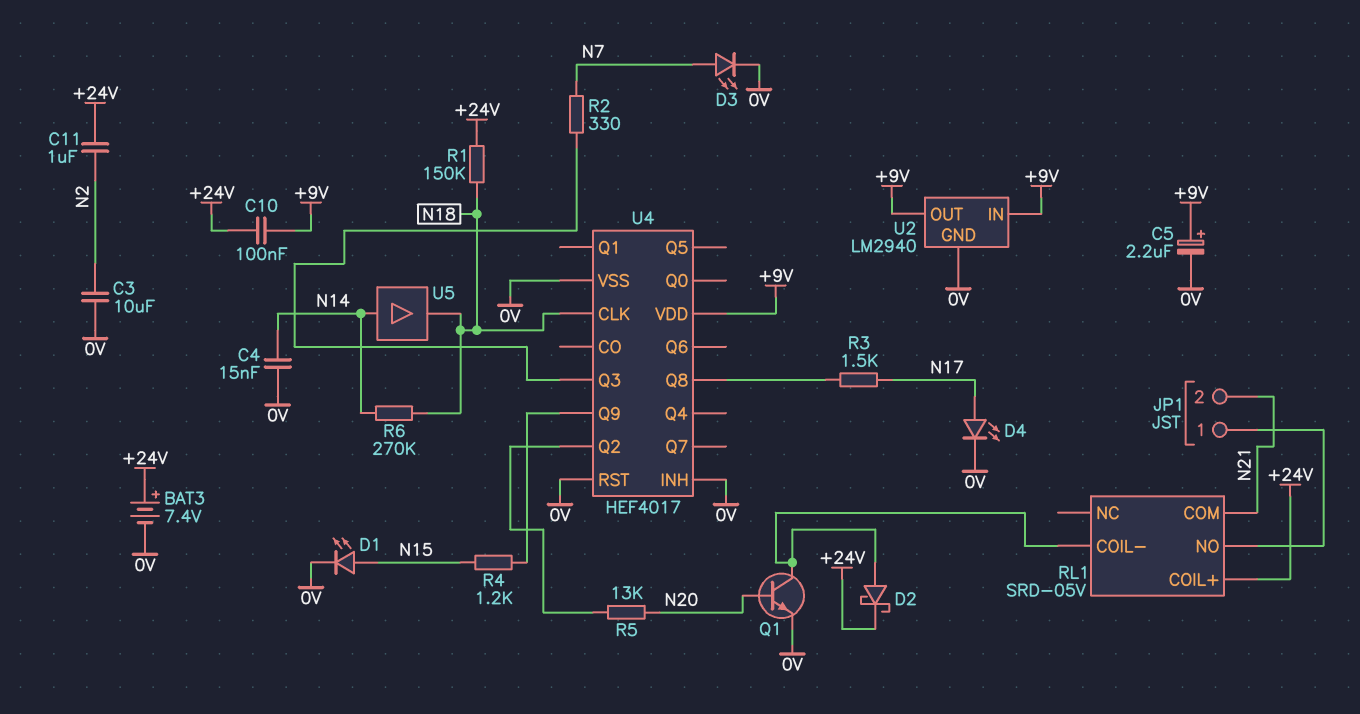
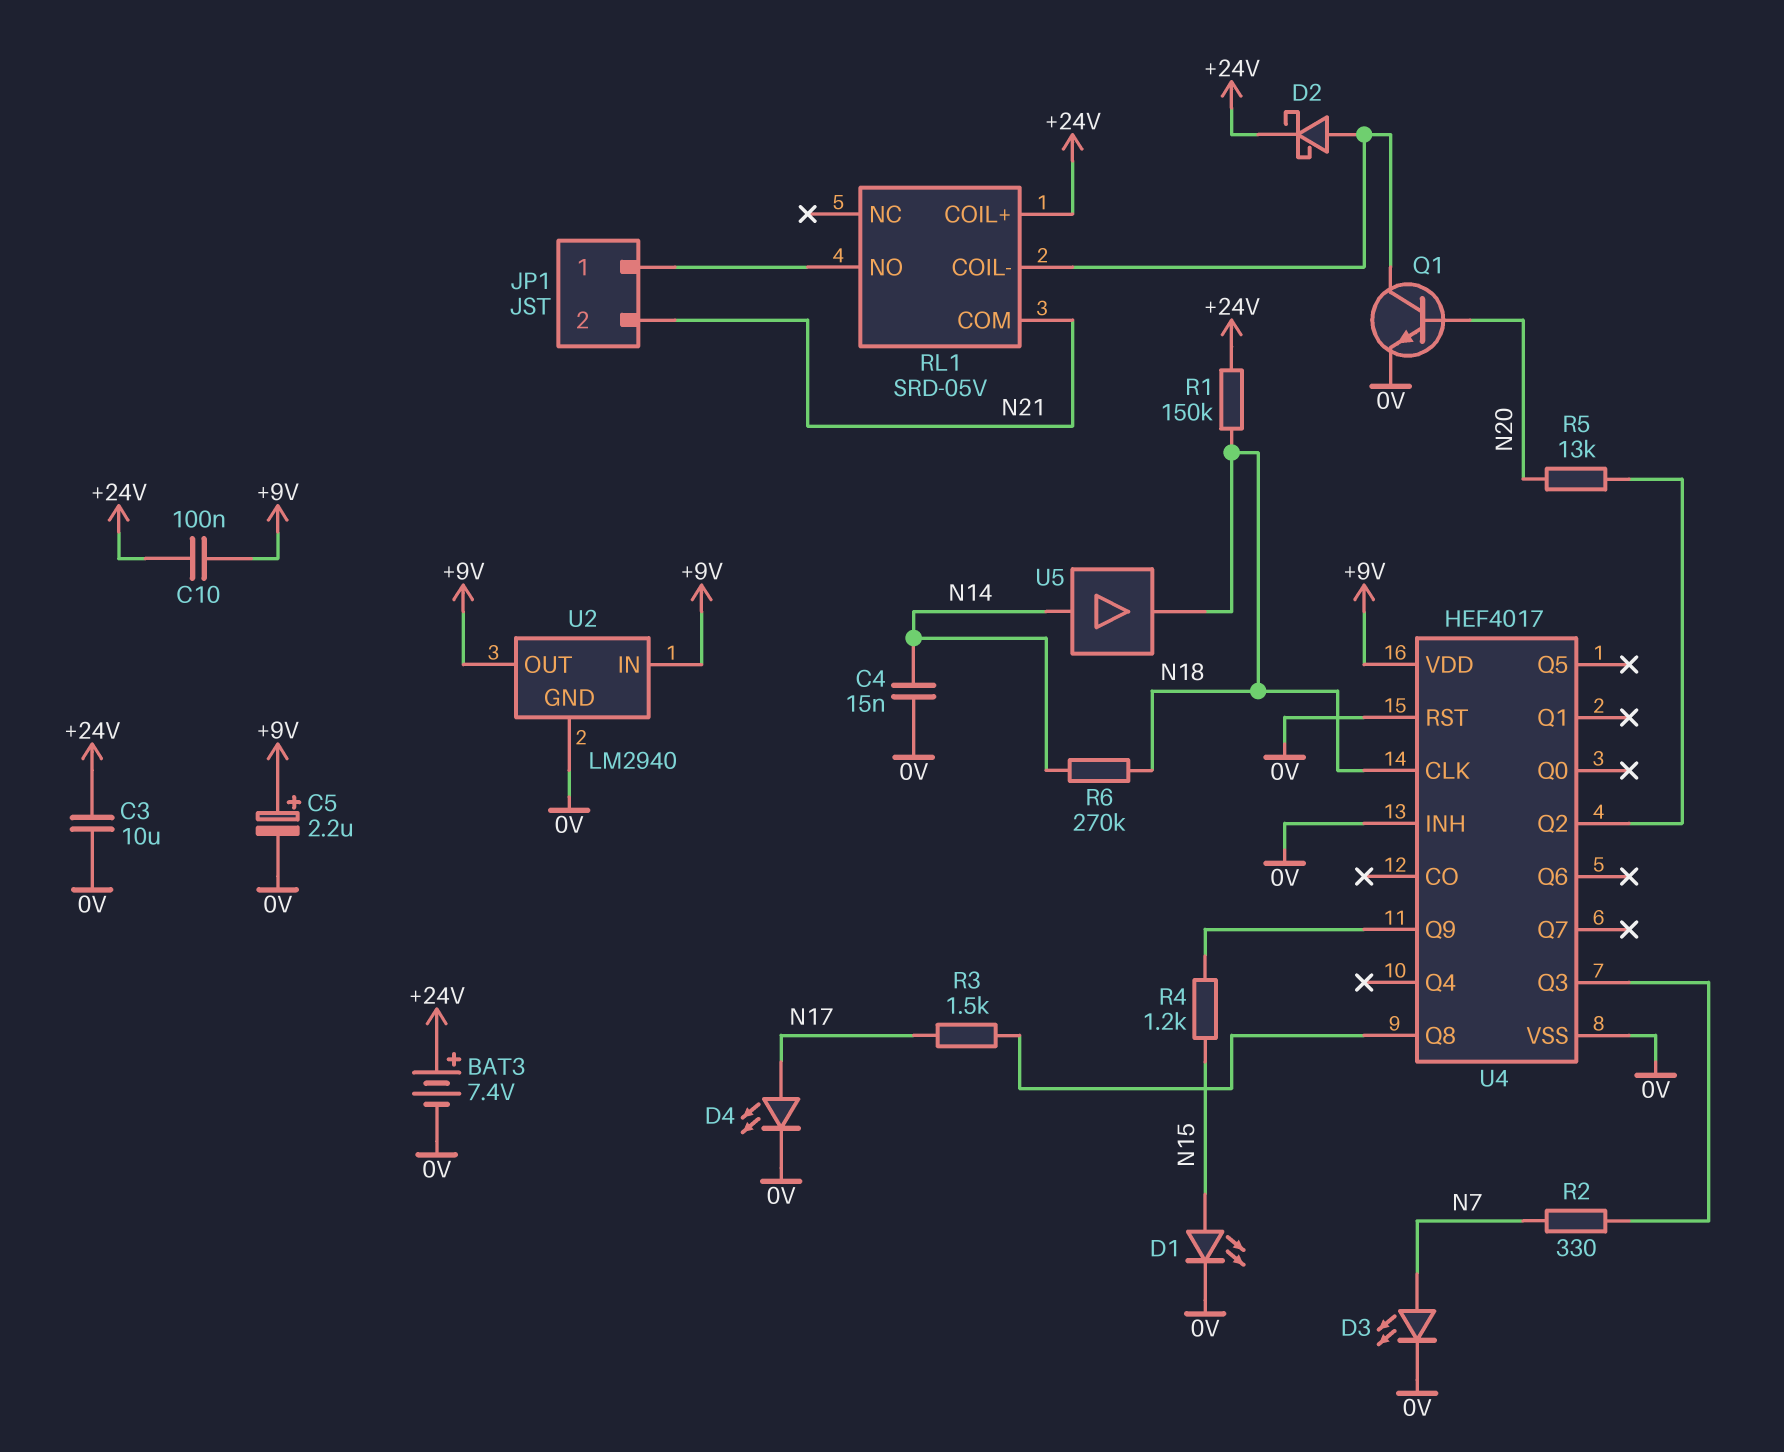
C3: 10uF (0V, N2) -> 10uF (+24V, 0V)
C11: 1uF (+24V, N2) -> none

